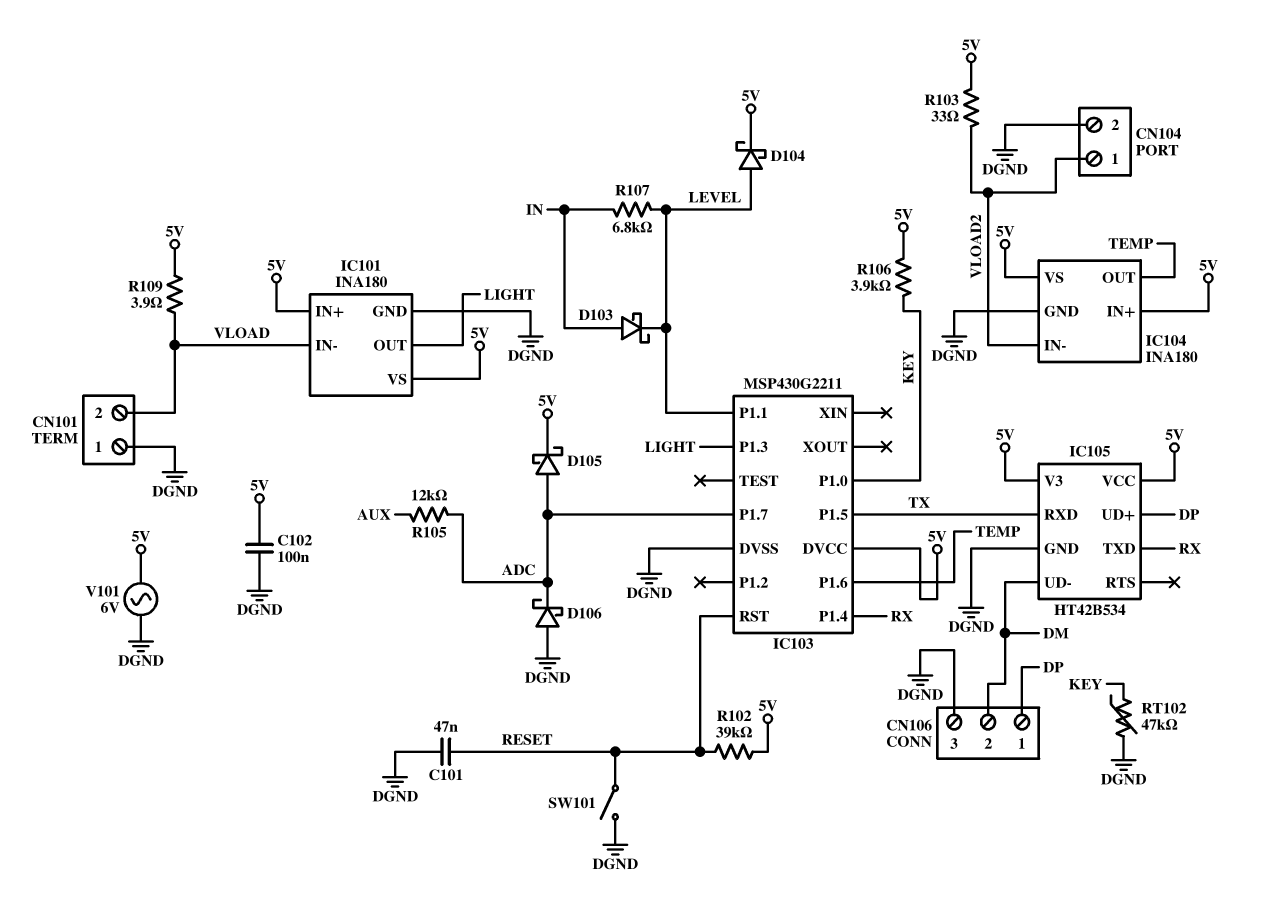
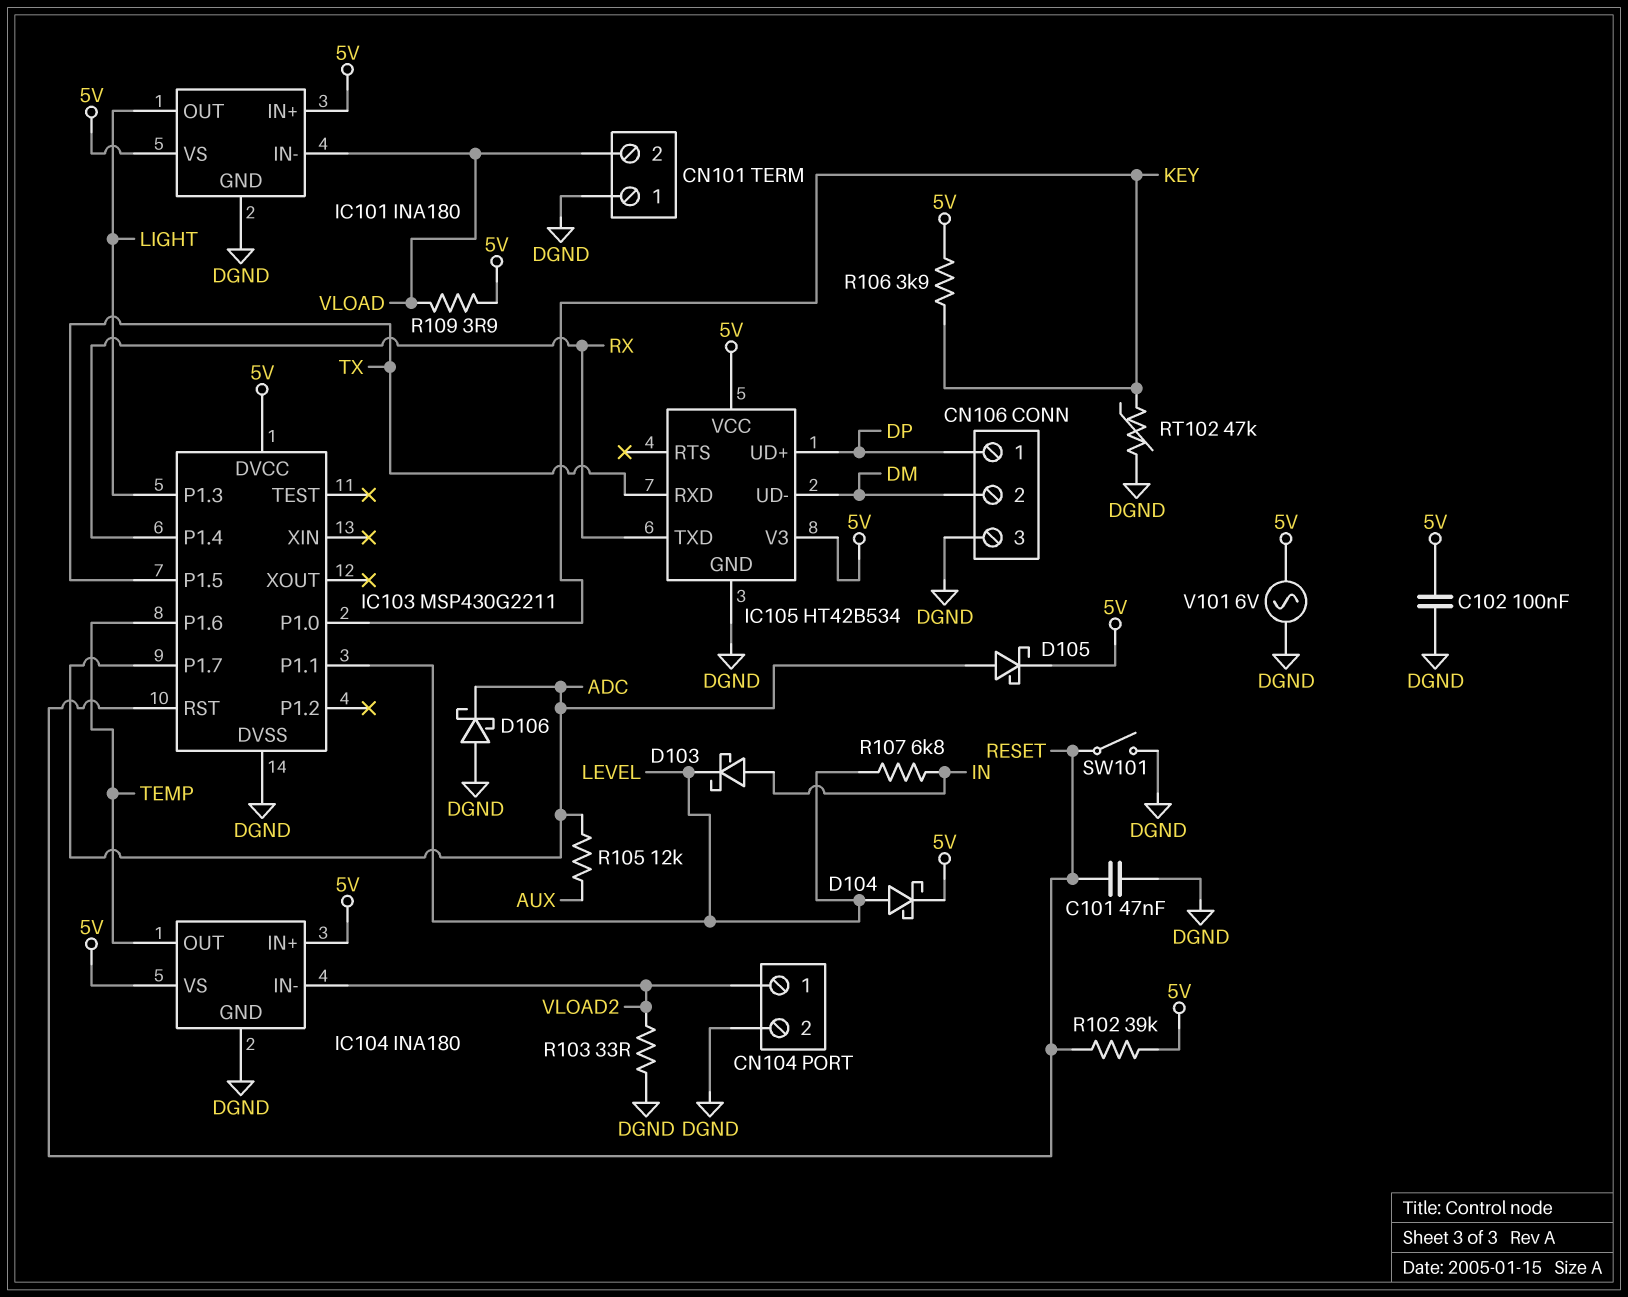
R103: 33 (5V, VLOAD2) -> 33 (DGND, VLOAD2)

